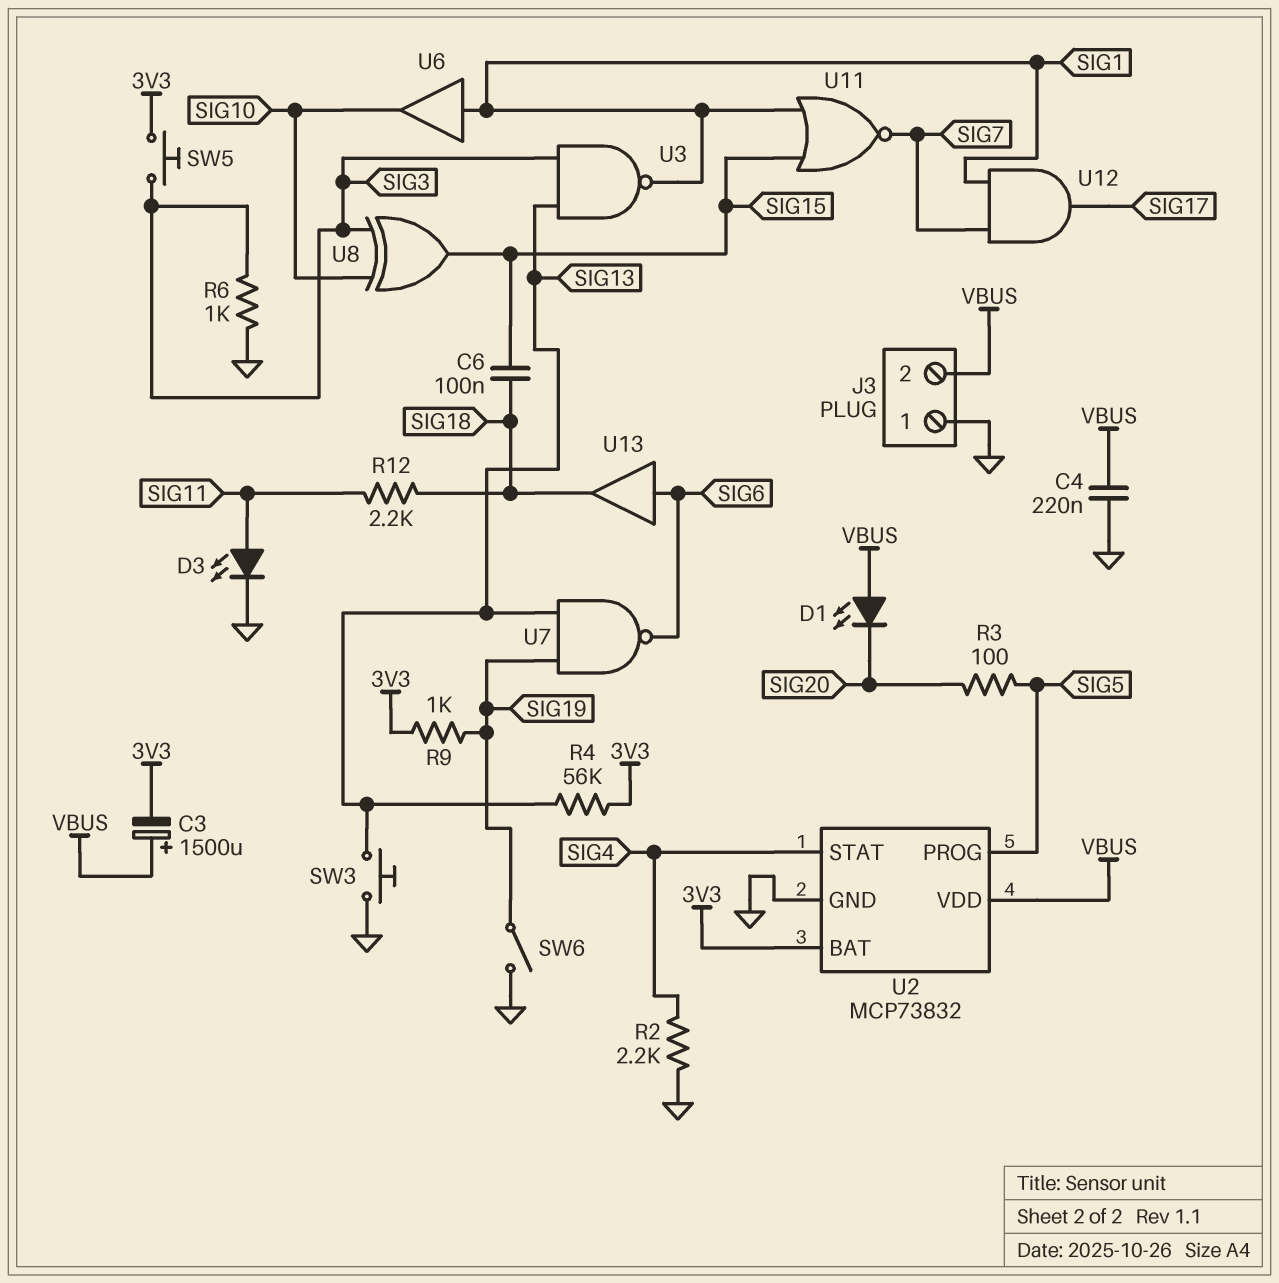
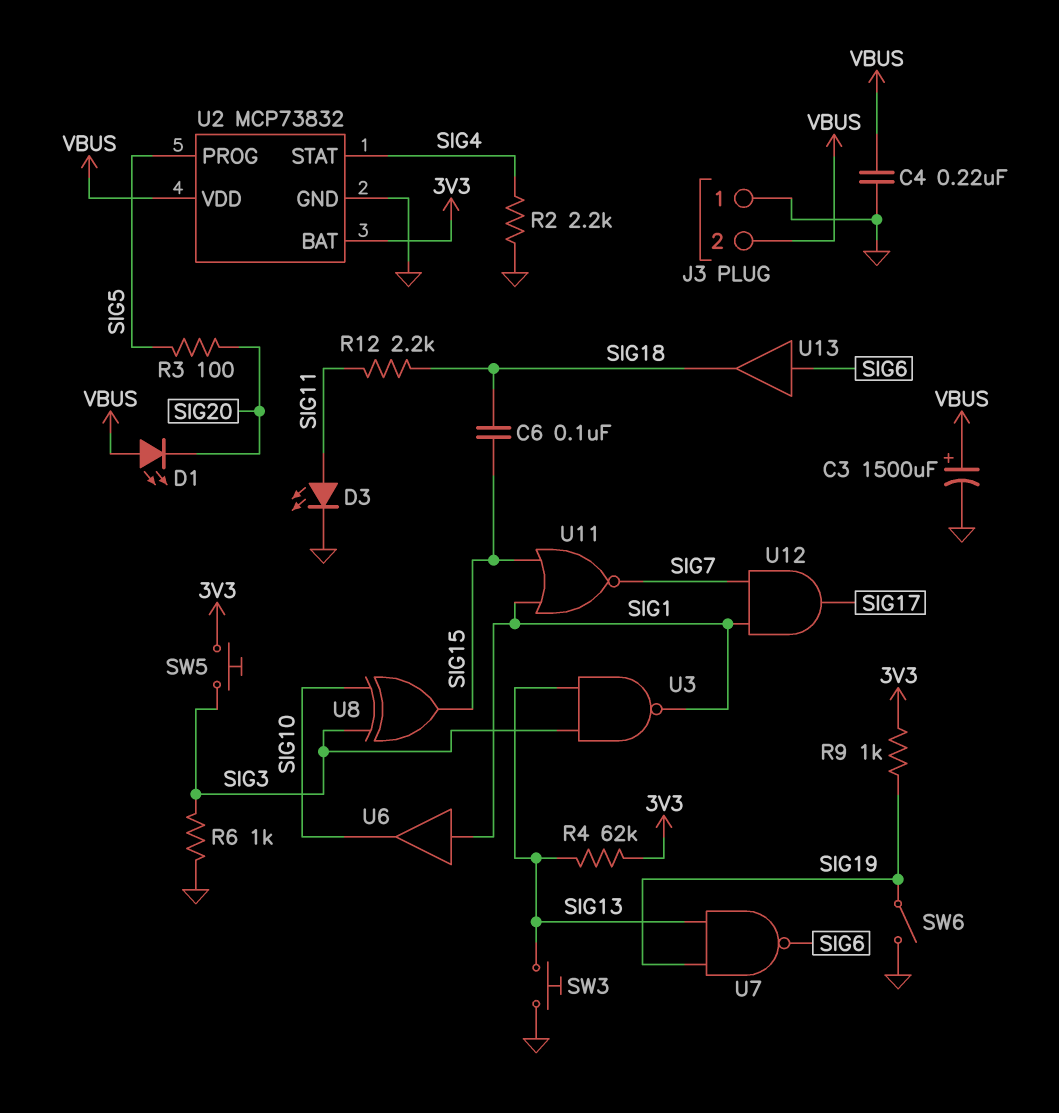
C3: 1500uF (plus VBUS, minus 3V3) -> 1500uF (plus VBUS, minus GND)
R4: 56k (3V3, SIG13) -> 62k (3V3, SIG13)

